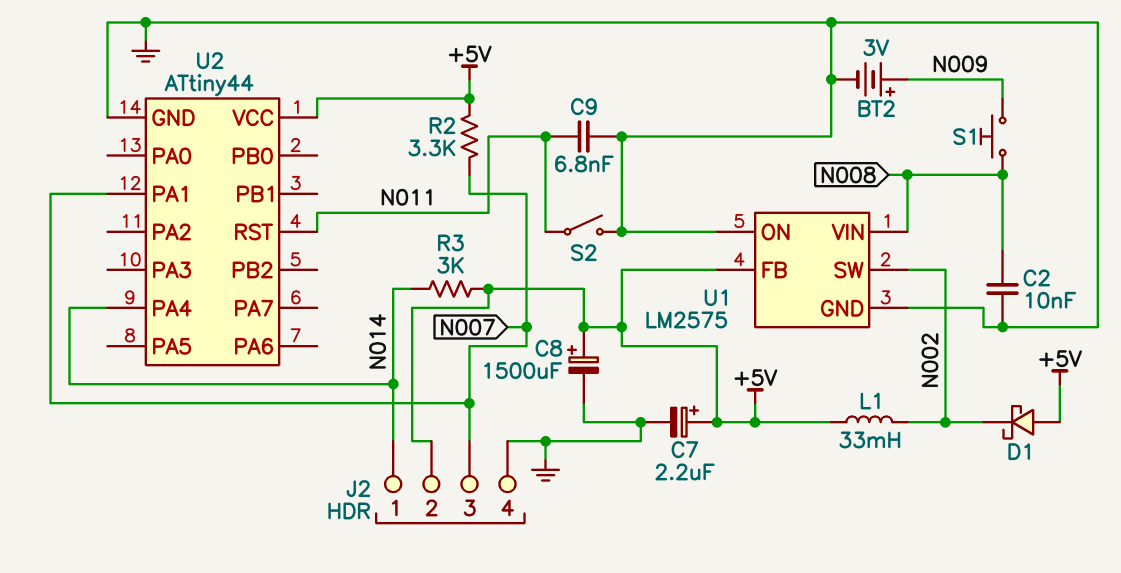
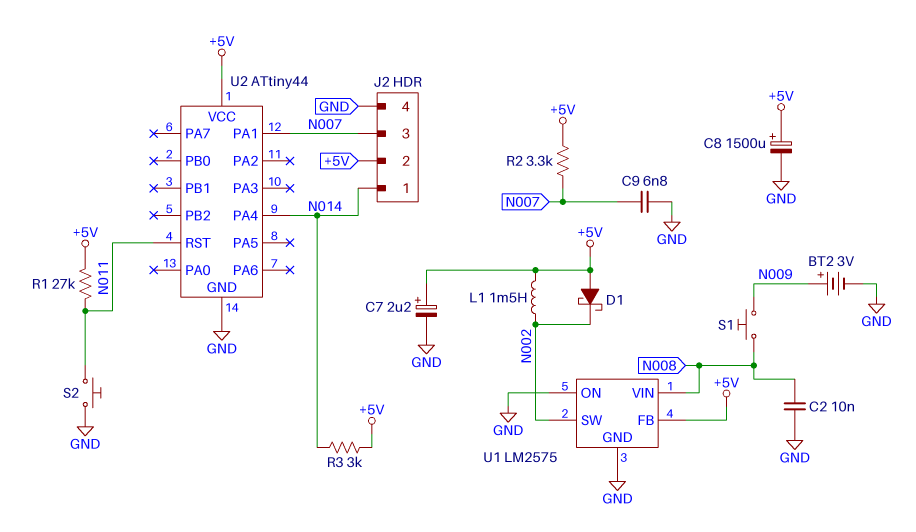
C9: 6.8nF (GND, N011) -> 6.8nF (GND, N007)
L1: 33mH (+5V, N002) -> 1.5mH (+5V, N002)
R1: none -> 27k (+5V, N011)
S2: switch (GND, N011) -> button (GND, N011)

